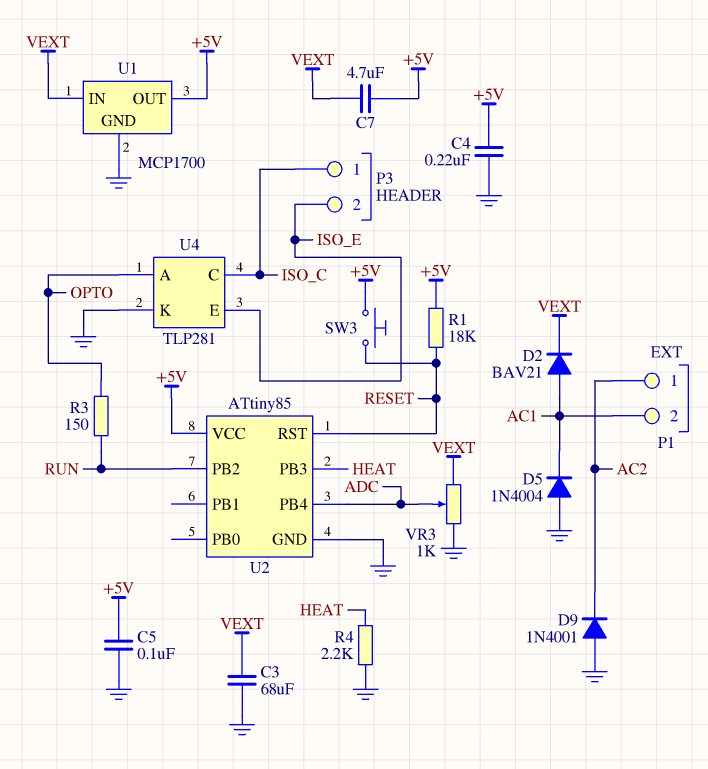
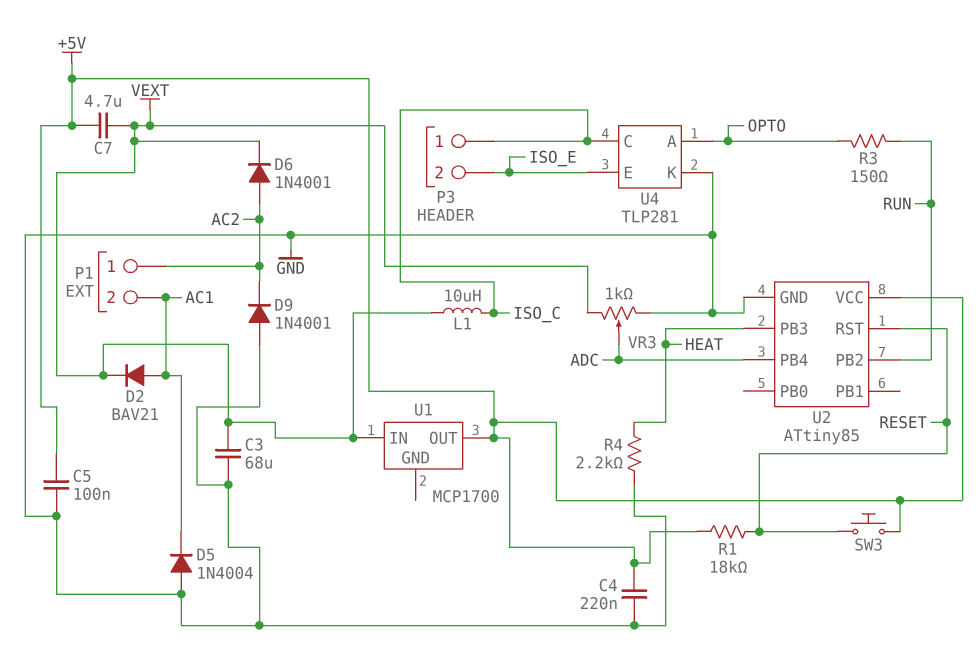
D6: none -> diode 1N4001 (A AC2, K VEXT)
L1: none -> 10uH (ISO_C, VEXT)
U1 pin GND: GND -> none

